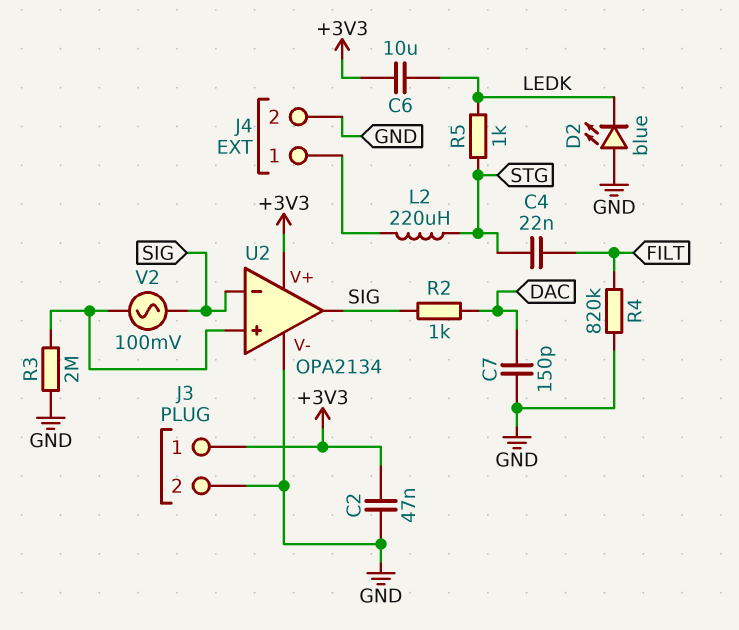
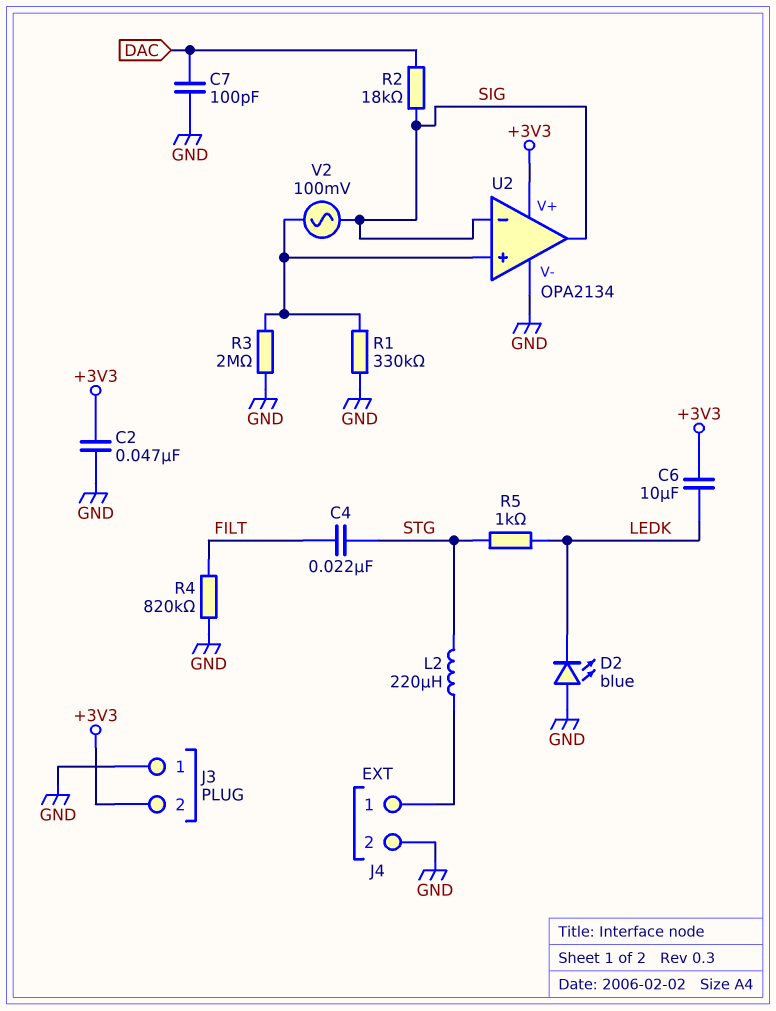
C7: 150pF (DAC, GND) -> 100pF (DAC, GND)
J3 pin 1: +3V3 -> GND
J3 pin 2: GND -> +3V3
R1: none -> 330k (GND, U2/in+)
R2: 1k (DAC, SIG) -> 18k (DAC, SIG)

